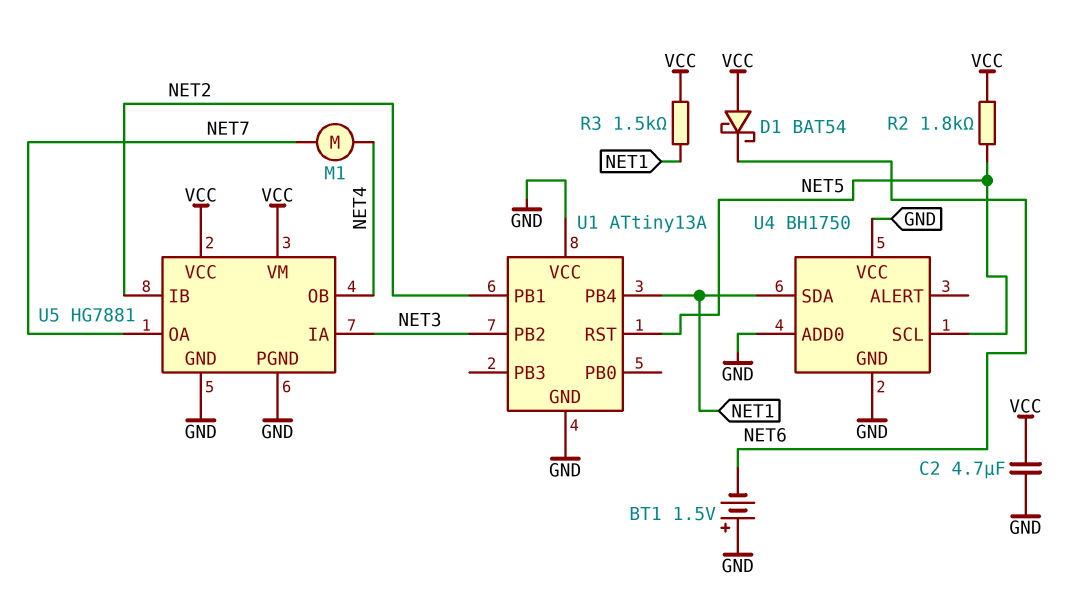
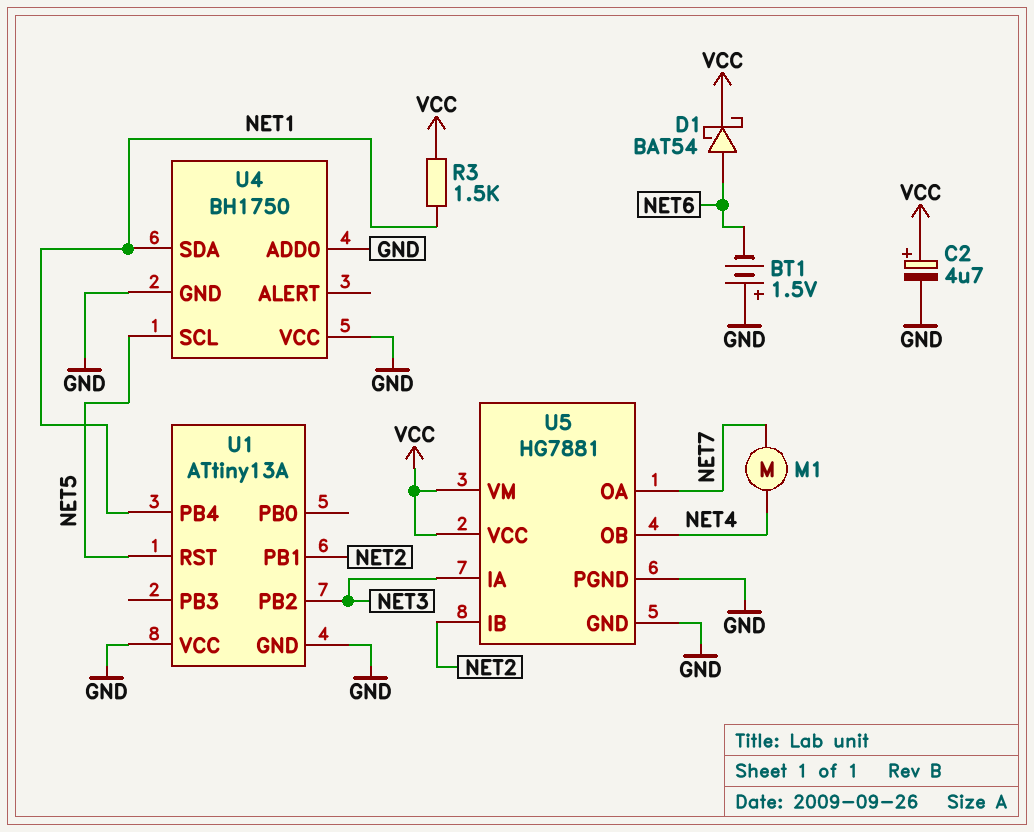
C2: 4.7uF (GND, VCC) -> 4.7uF (plus VCC, minus GND)
D1: schottky BAT54 (A VCC, K NET6) -> schottky BAT54 (A NET6, K VCC)
R2: 1.8k (NET5, VCC) -> none

